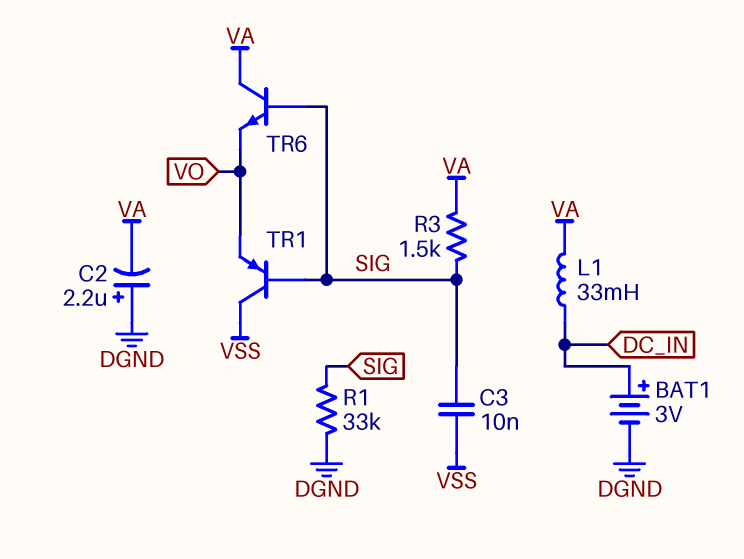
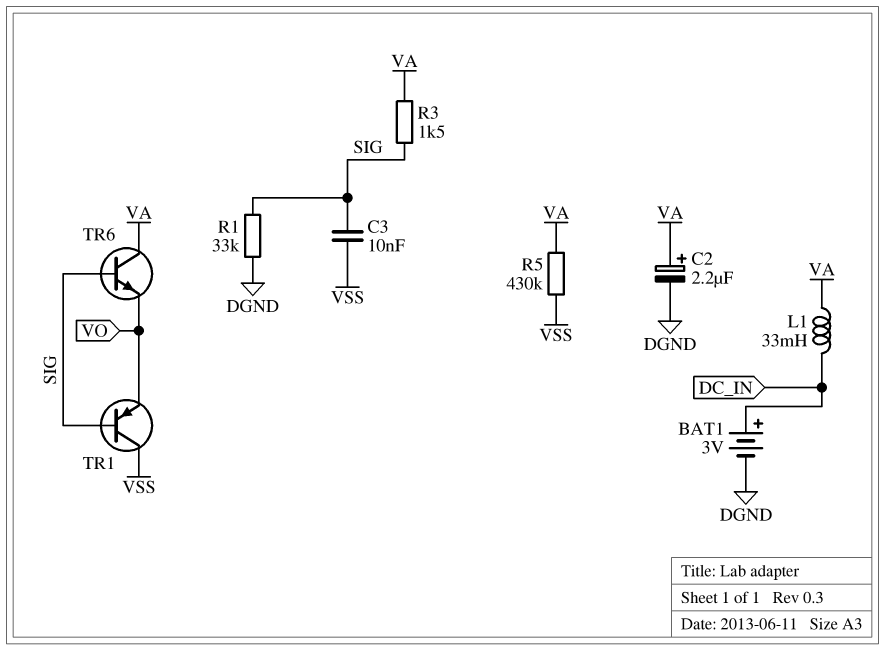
C2: 2.2uF (plus DGND, minus VA) -> 2.2uF (plus VA, minus DGND)
R5: none -> 430k (VA, VSS)

